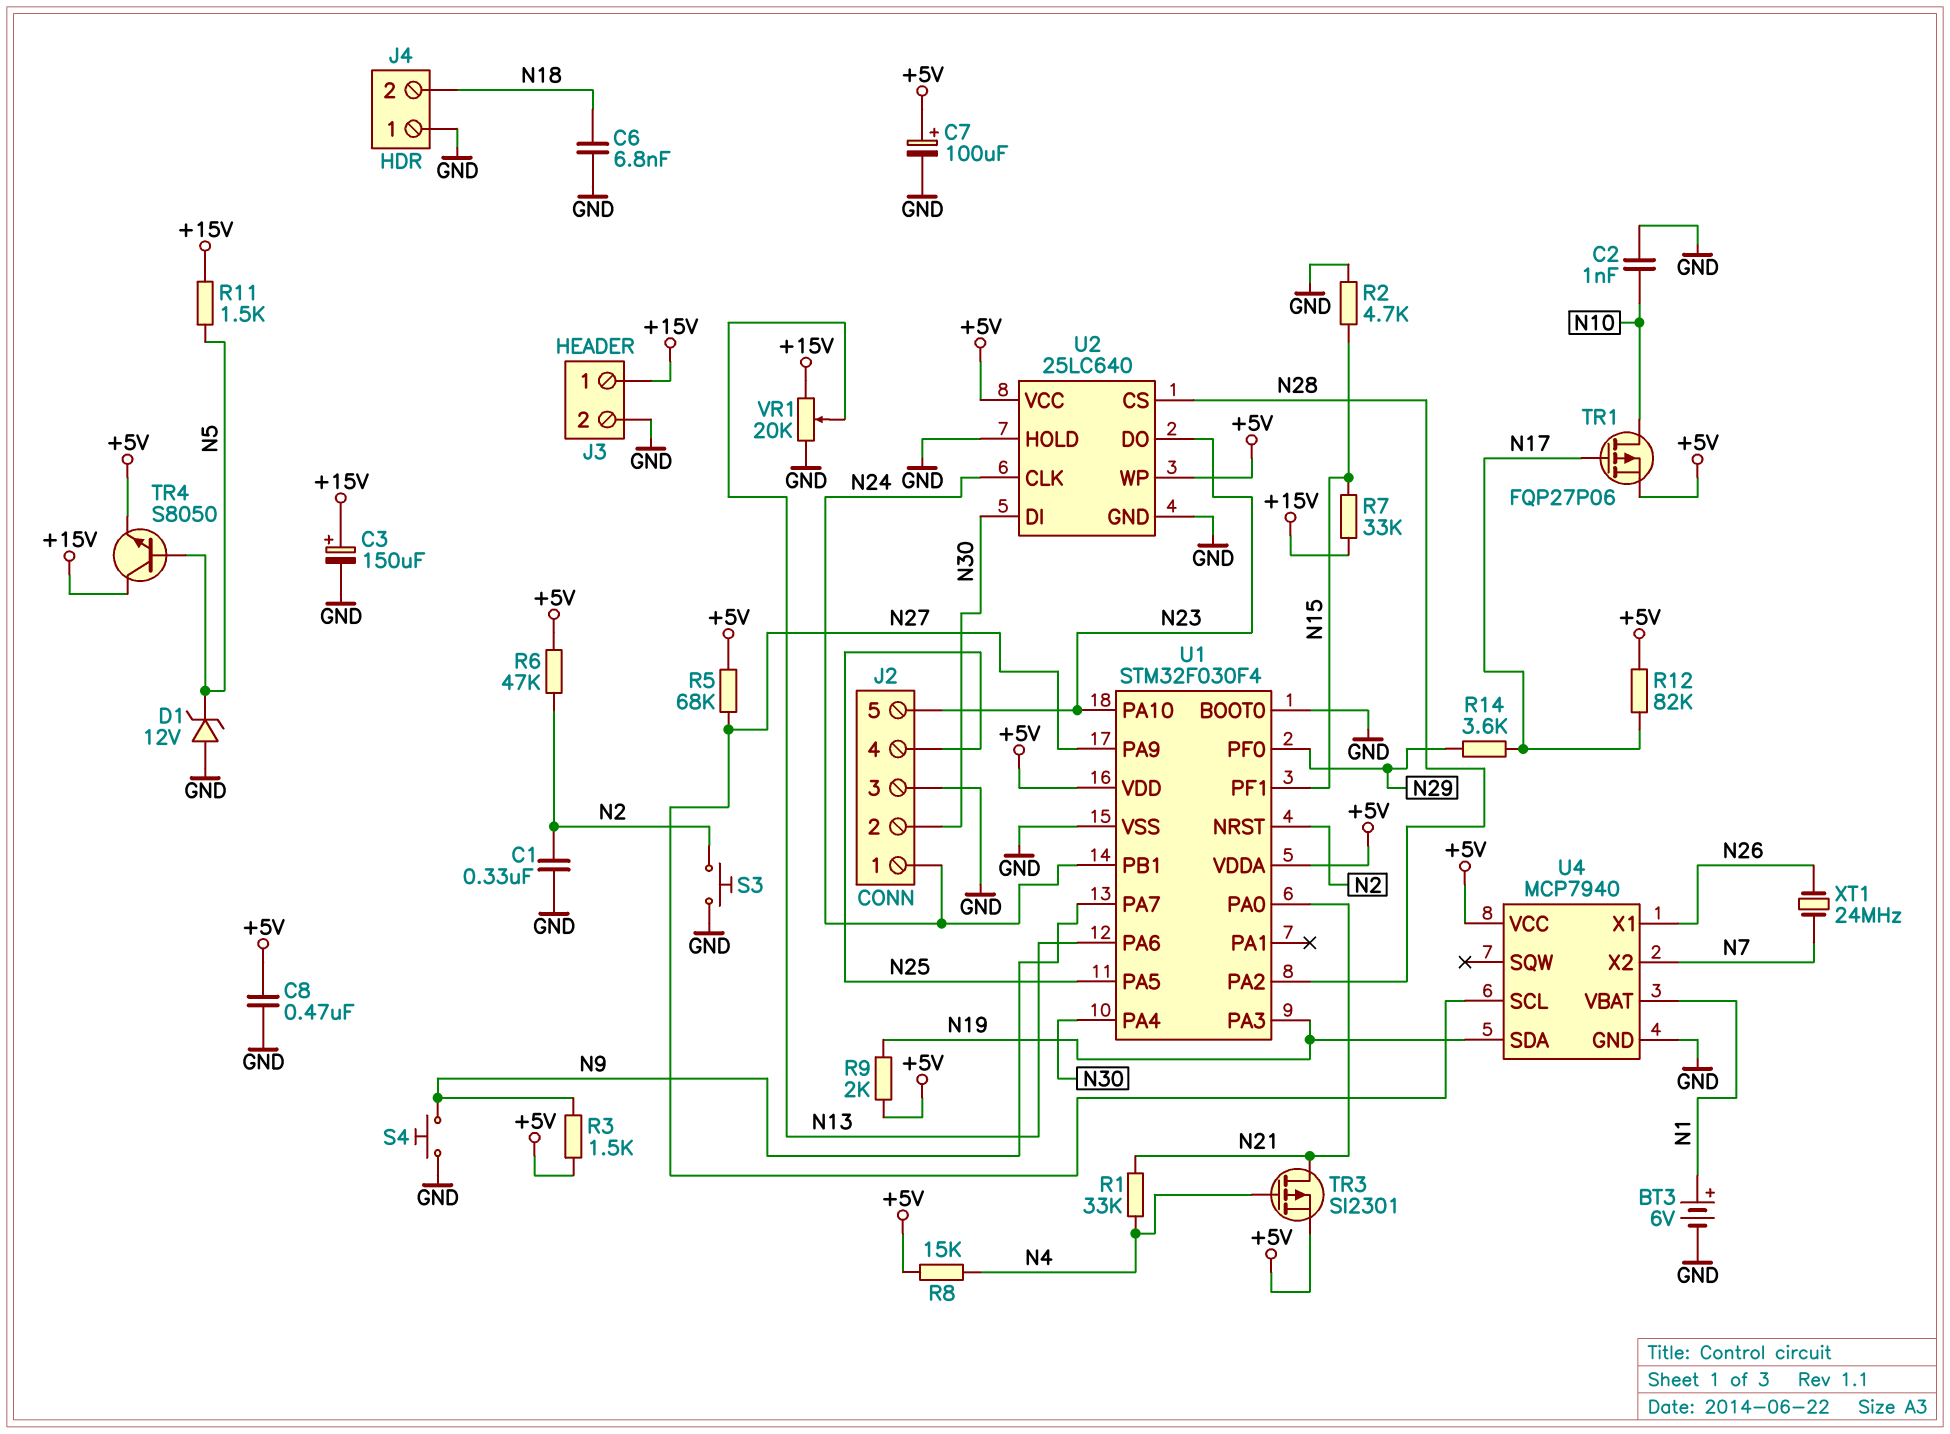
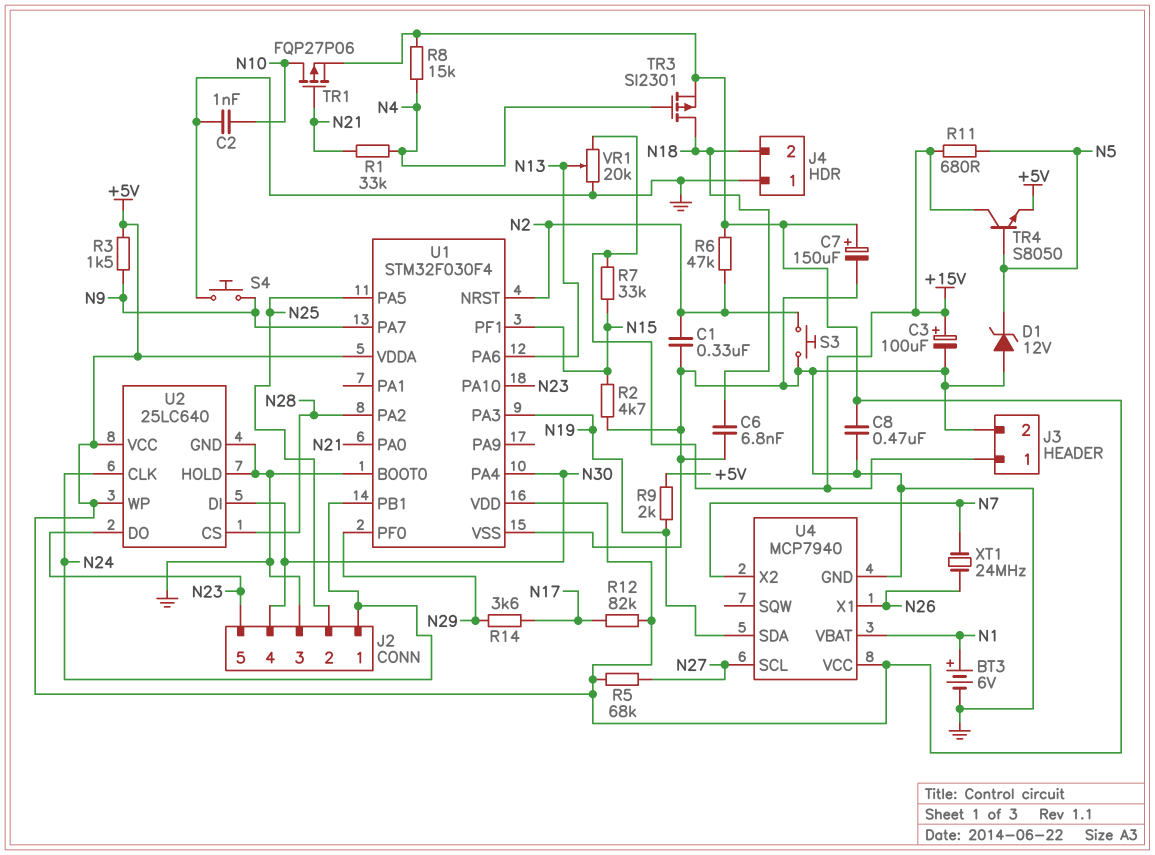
C3: 150uF (plus +15V, minus GND) -> 100uF (plus +15V, minus GND)
C7: 100uF (plus +5V, minus GND) -> 150uF (plus +5V, minus GND)
J2 pin 2: N30 -> N25
J2 pin 4: N25 -> N30
R11: 1.5k (+15V, N5) -> 680 (+15V, N5)
TR1: PMOS FQP27P06 (G N17, D N10, S +5V) -> PMOS FQP27P06 (G N21, D N10, S +5V)
TR3: PMOS SI2301 (G N4, D N21, S +5V) -> PMOS SI2301 (G N4, D N18, S +5V)
U1 pin PA9: N27 -> none

